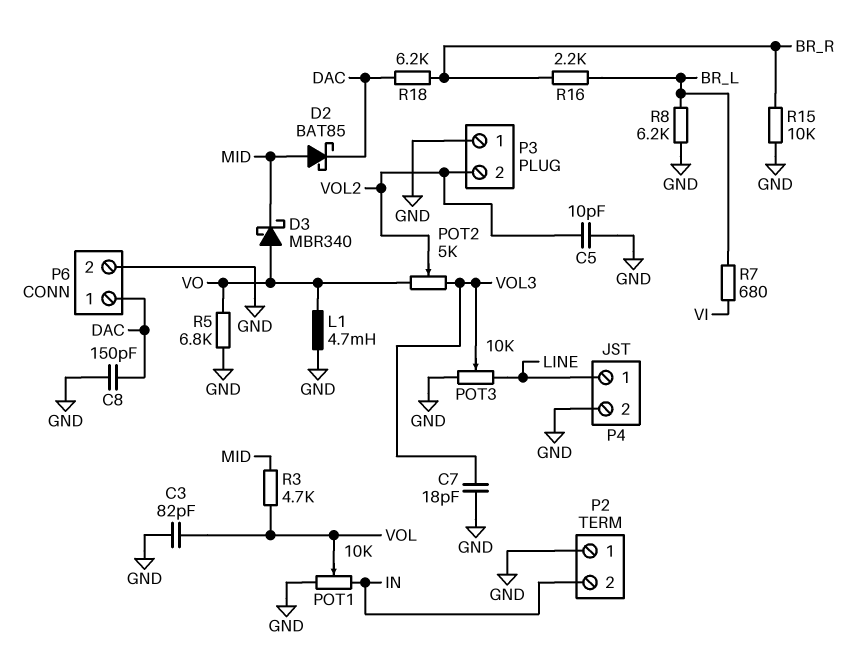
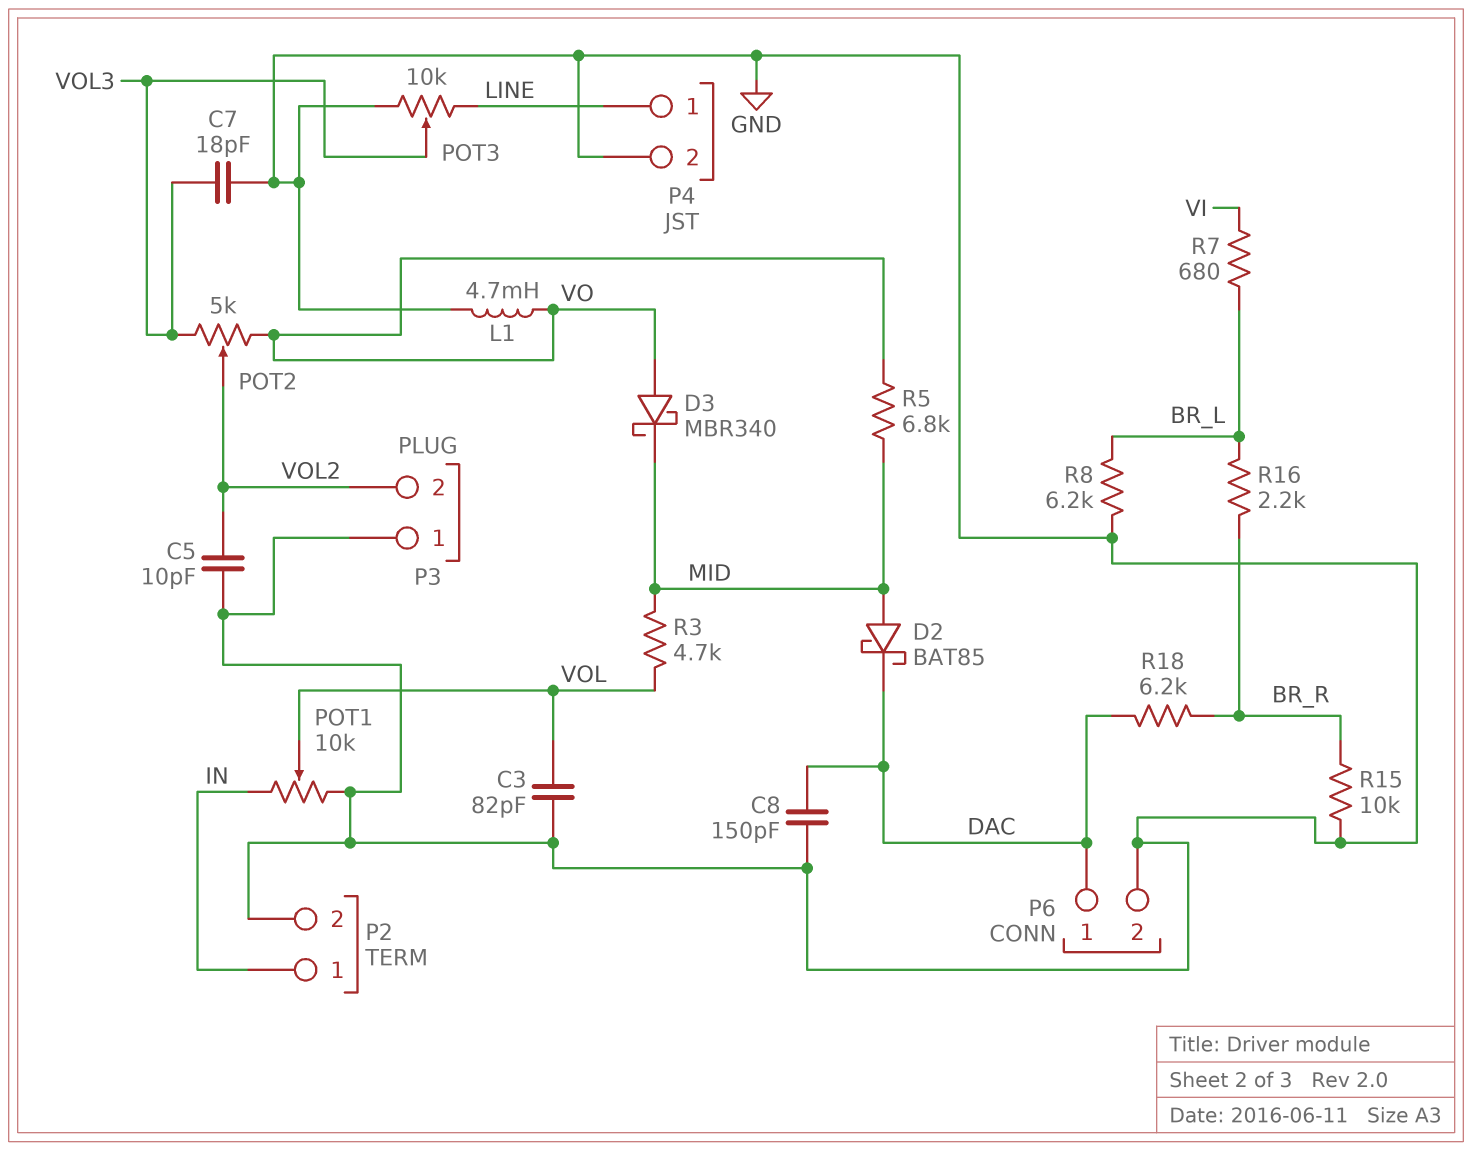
P2 pin 1: GND -> IN
P2 pin 2: IN -> GND
R5: 6.8k (GND, VO) -> 6.8k (MID, VO)

